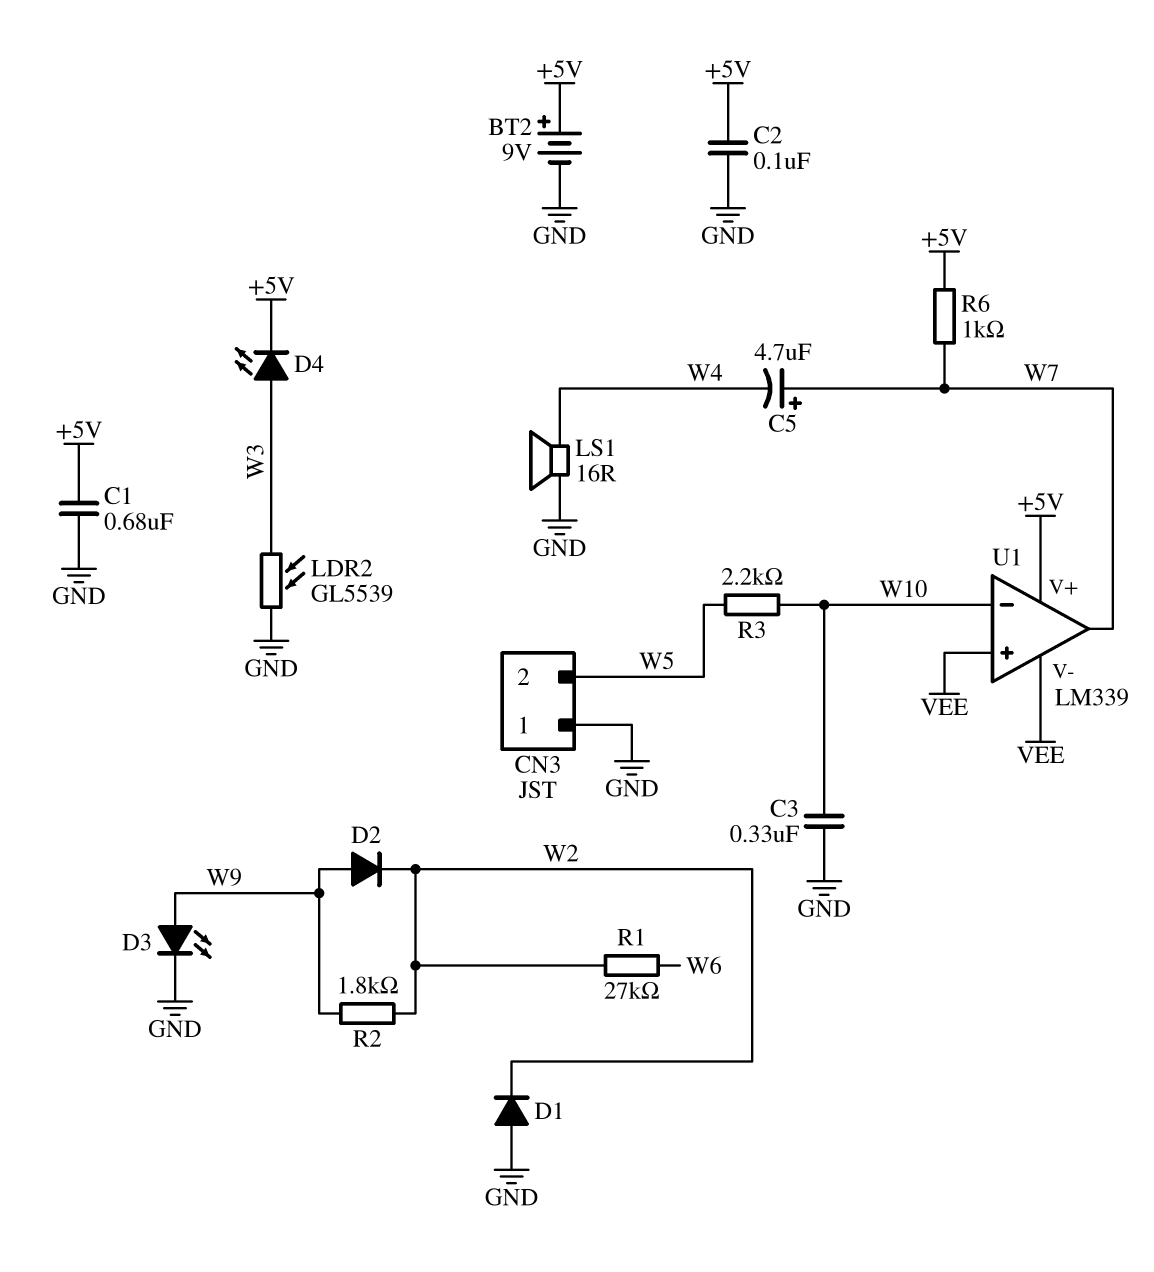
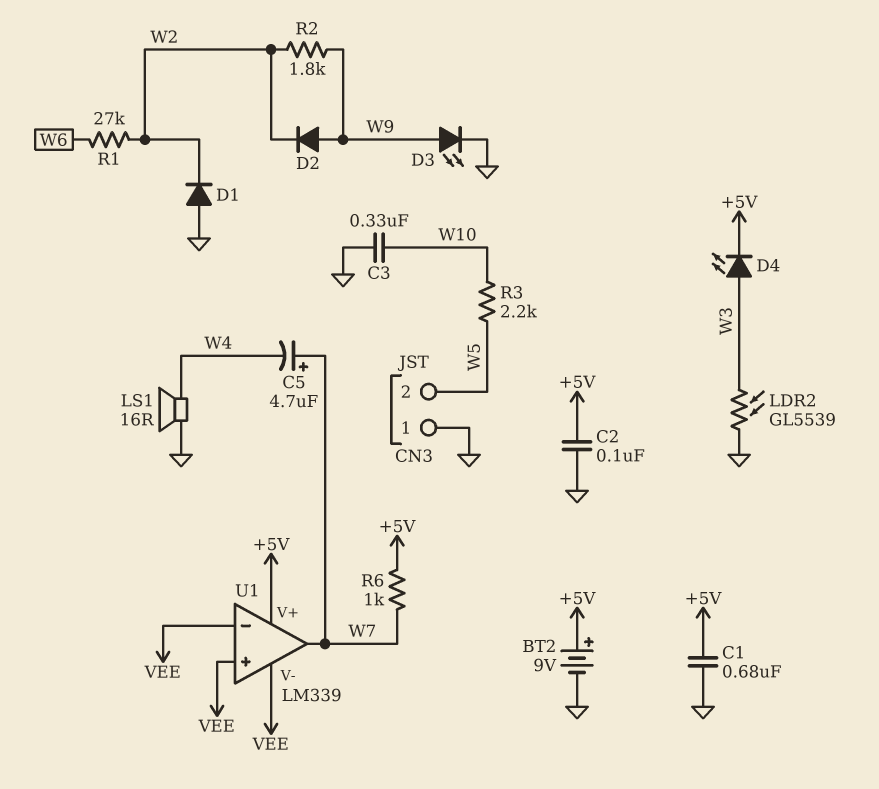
U1 pin in-: W10 -> VEE

